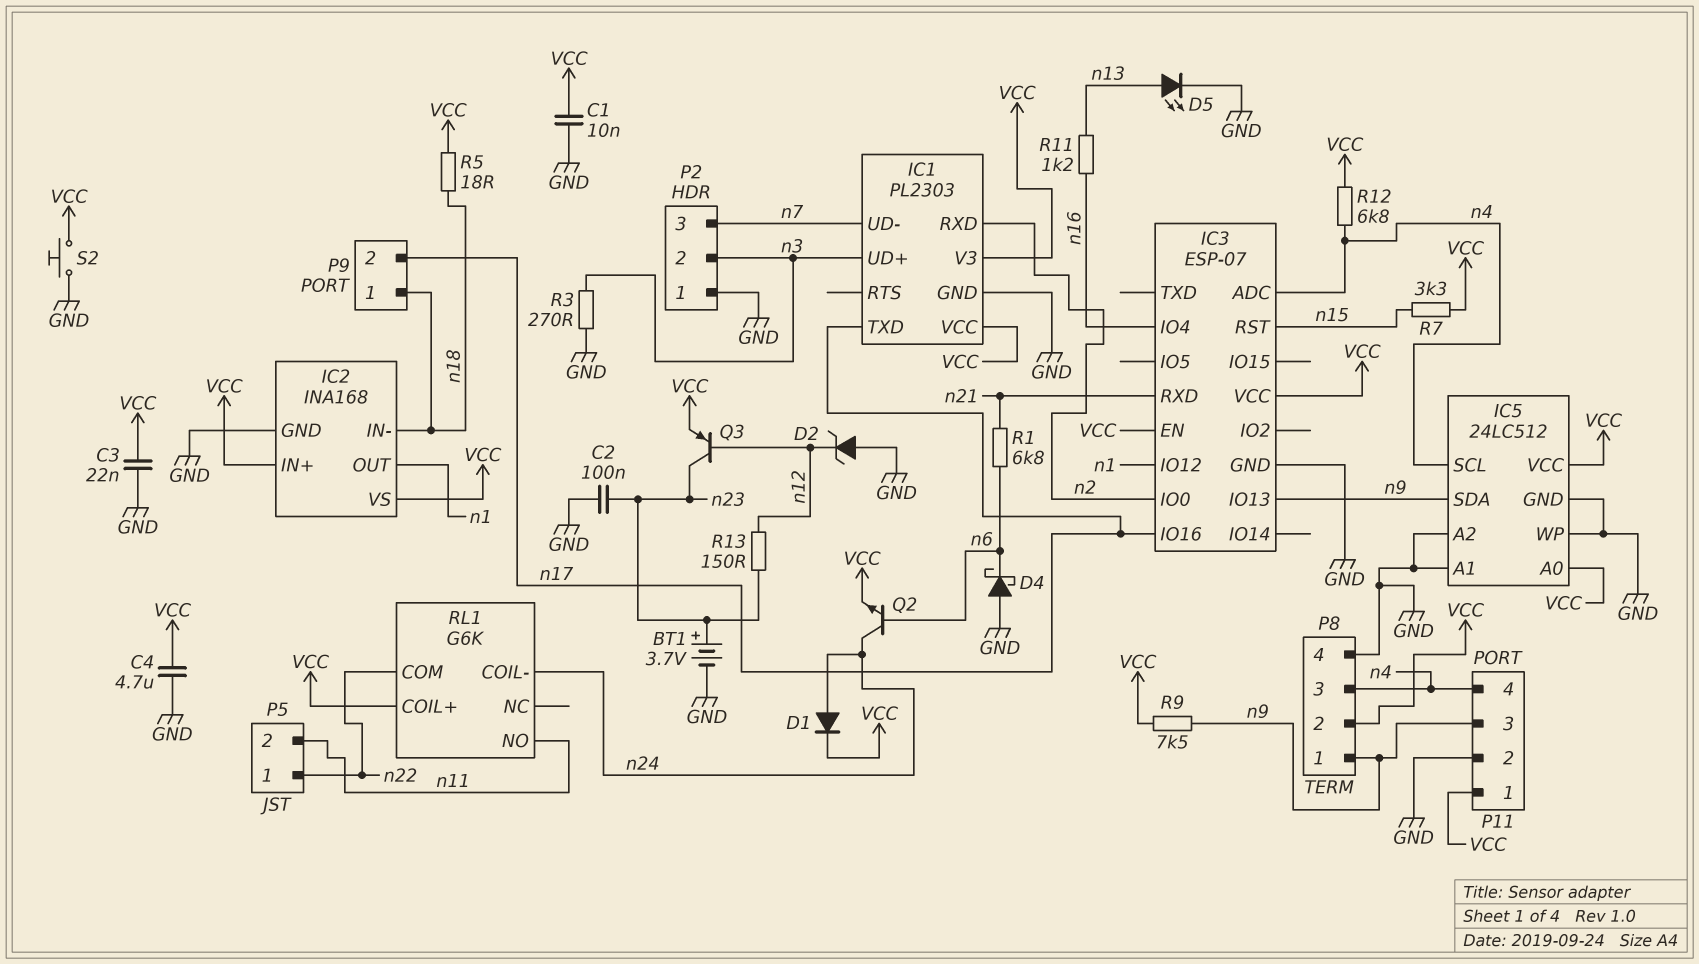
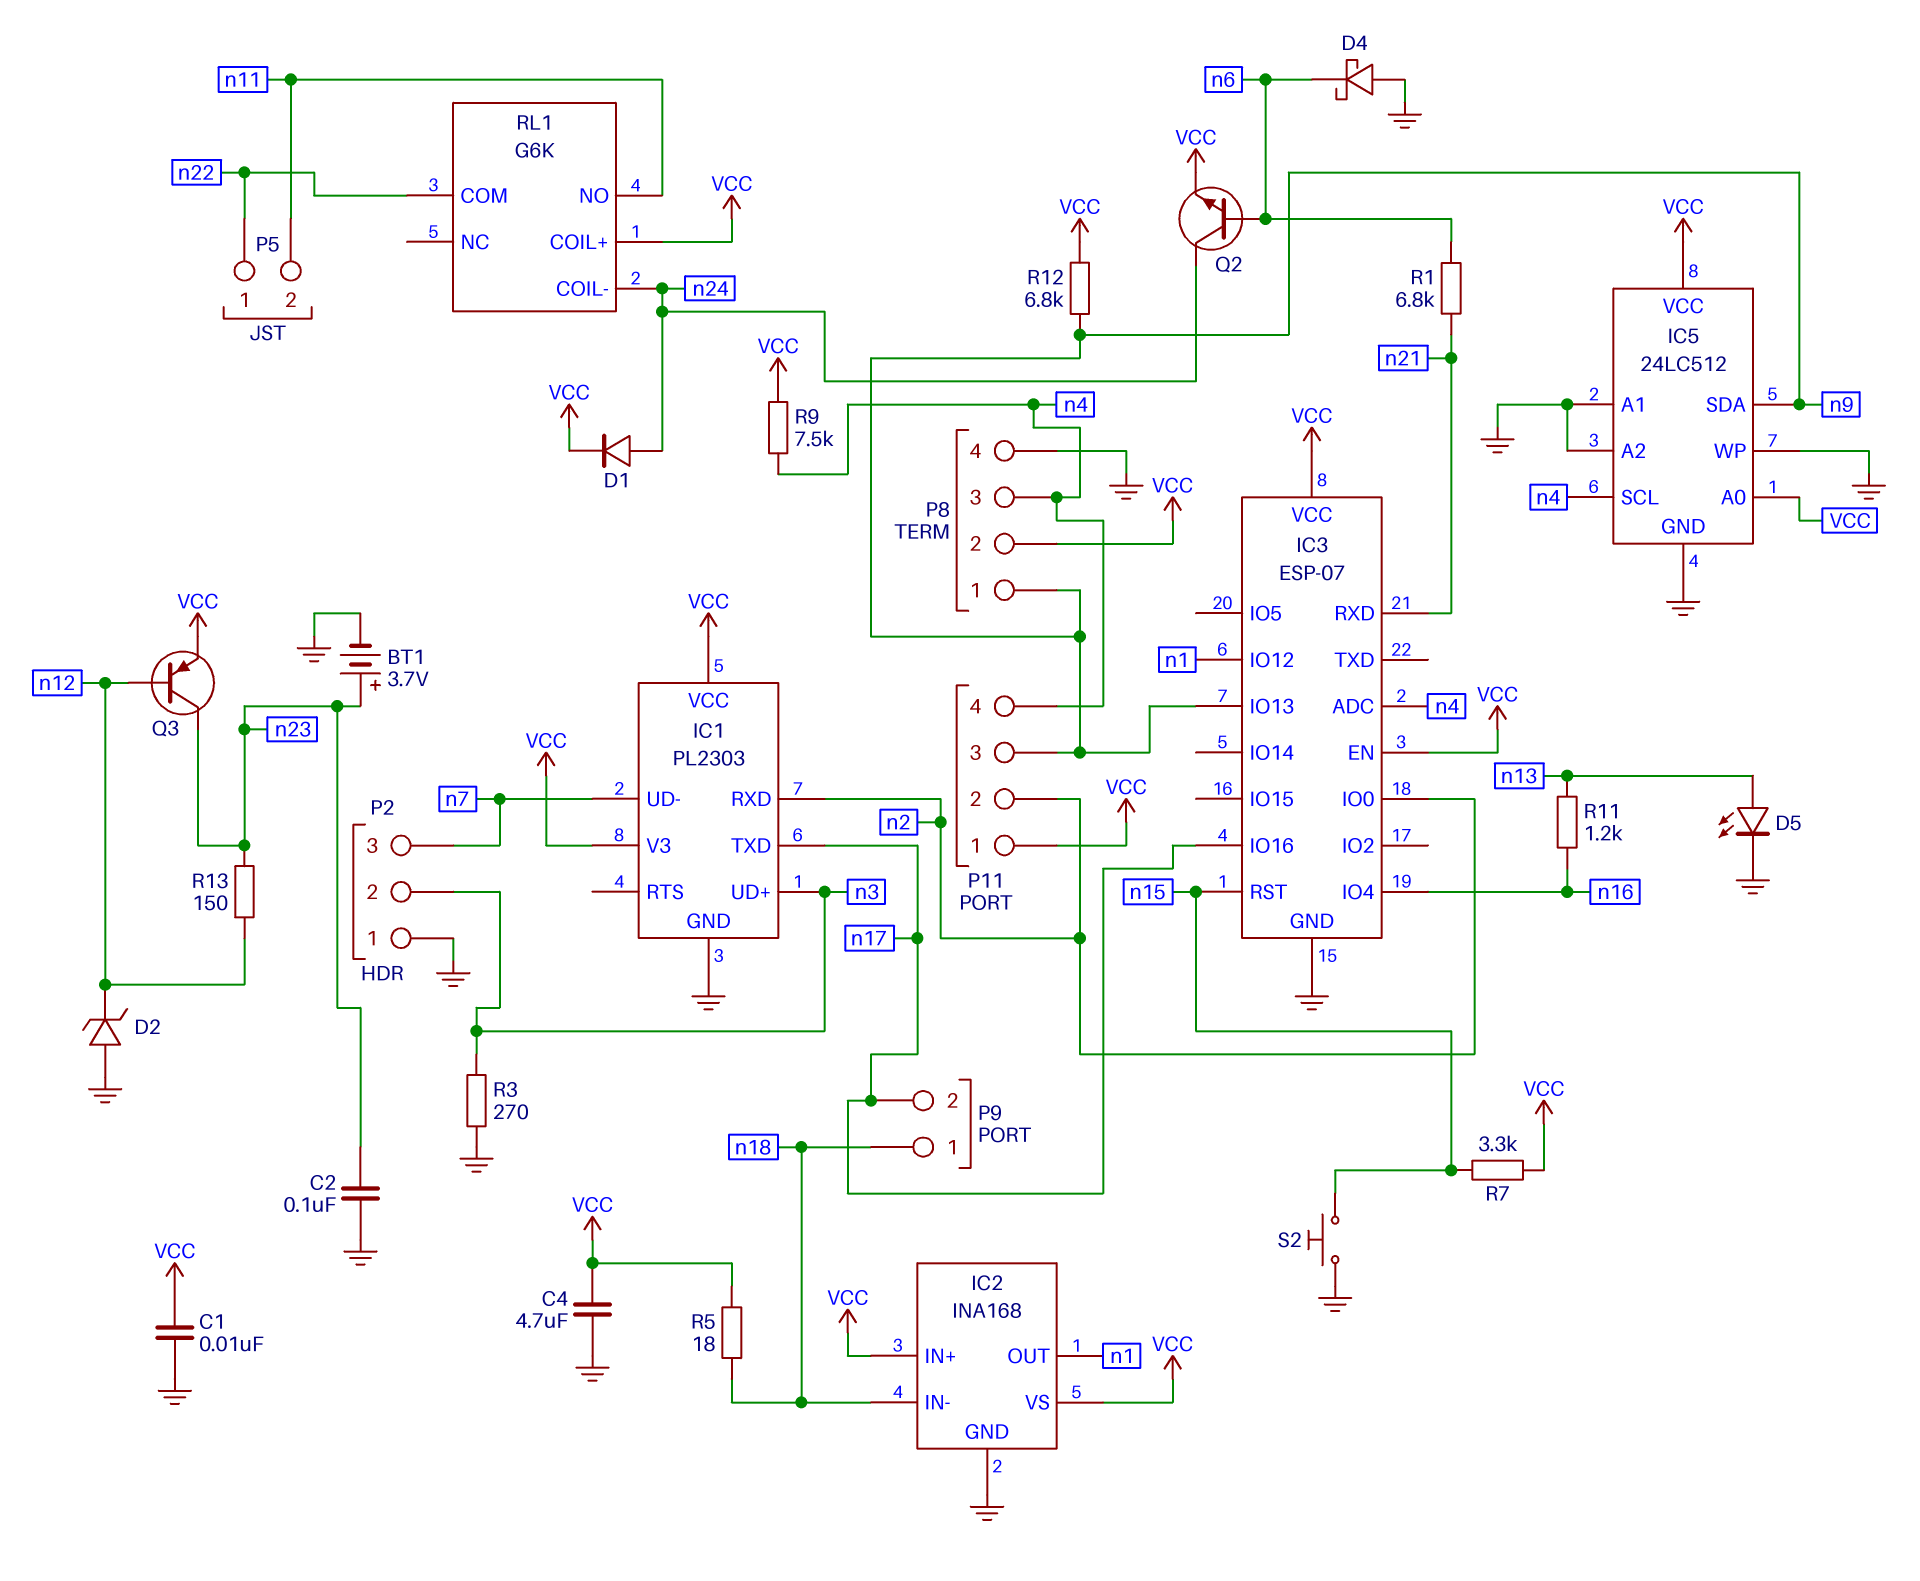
C3: 22nF (GND, VCC) -> none
P11 pin 2: GND -> n2
R9: 7.5k (VCC, n9) -> 7.5k (VCC, n4)
R12: 6.8k (VCC, n4) -> 6.8k (VCC, n9)
S2: button (GND, VCC) -> button (GND, n15)

